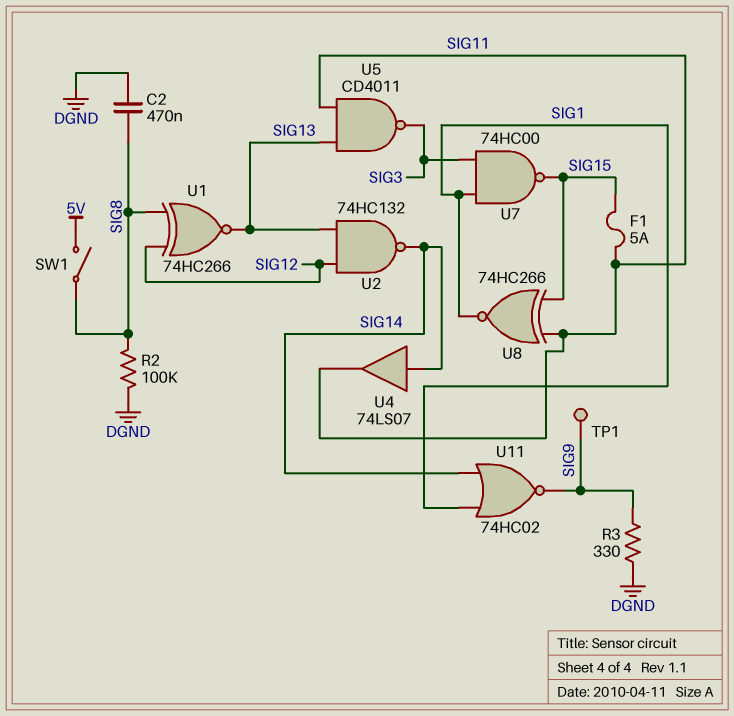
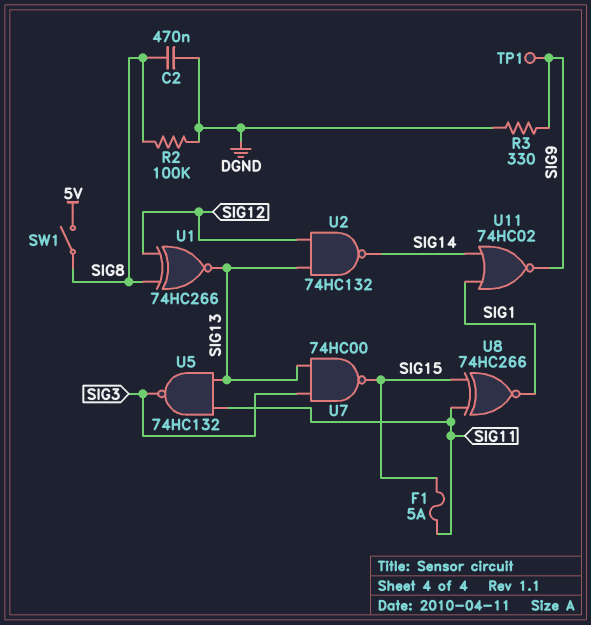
U4: buffer 74LS07 (in SIG14, out SIG11) -> none
U5: NAND CD4011 (in SIG11, in SIG13, out SIG3) -> NAND 74HC132 (in SIG11, in SIG13, out SIG3)
U7: NAND 74HC00 (in SIG1, in SIG3, out SIG15) -> NAND 74HC00 (in SIG3, in SIG13, out SIG15)

